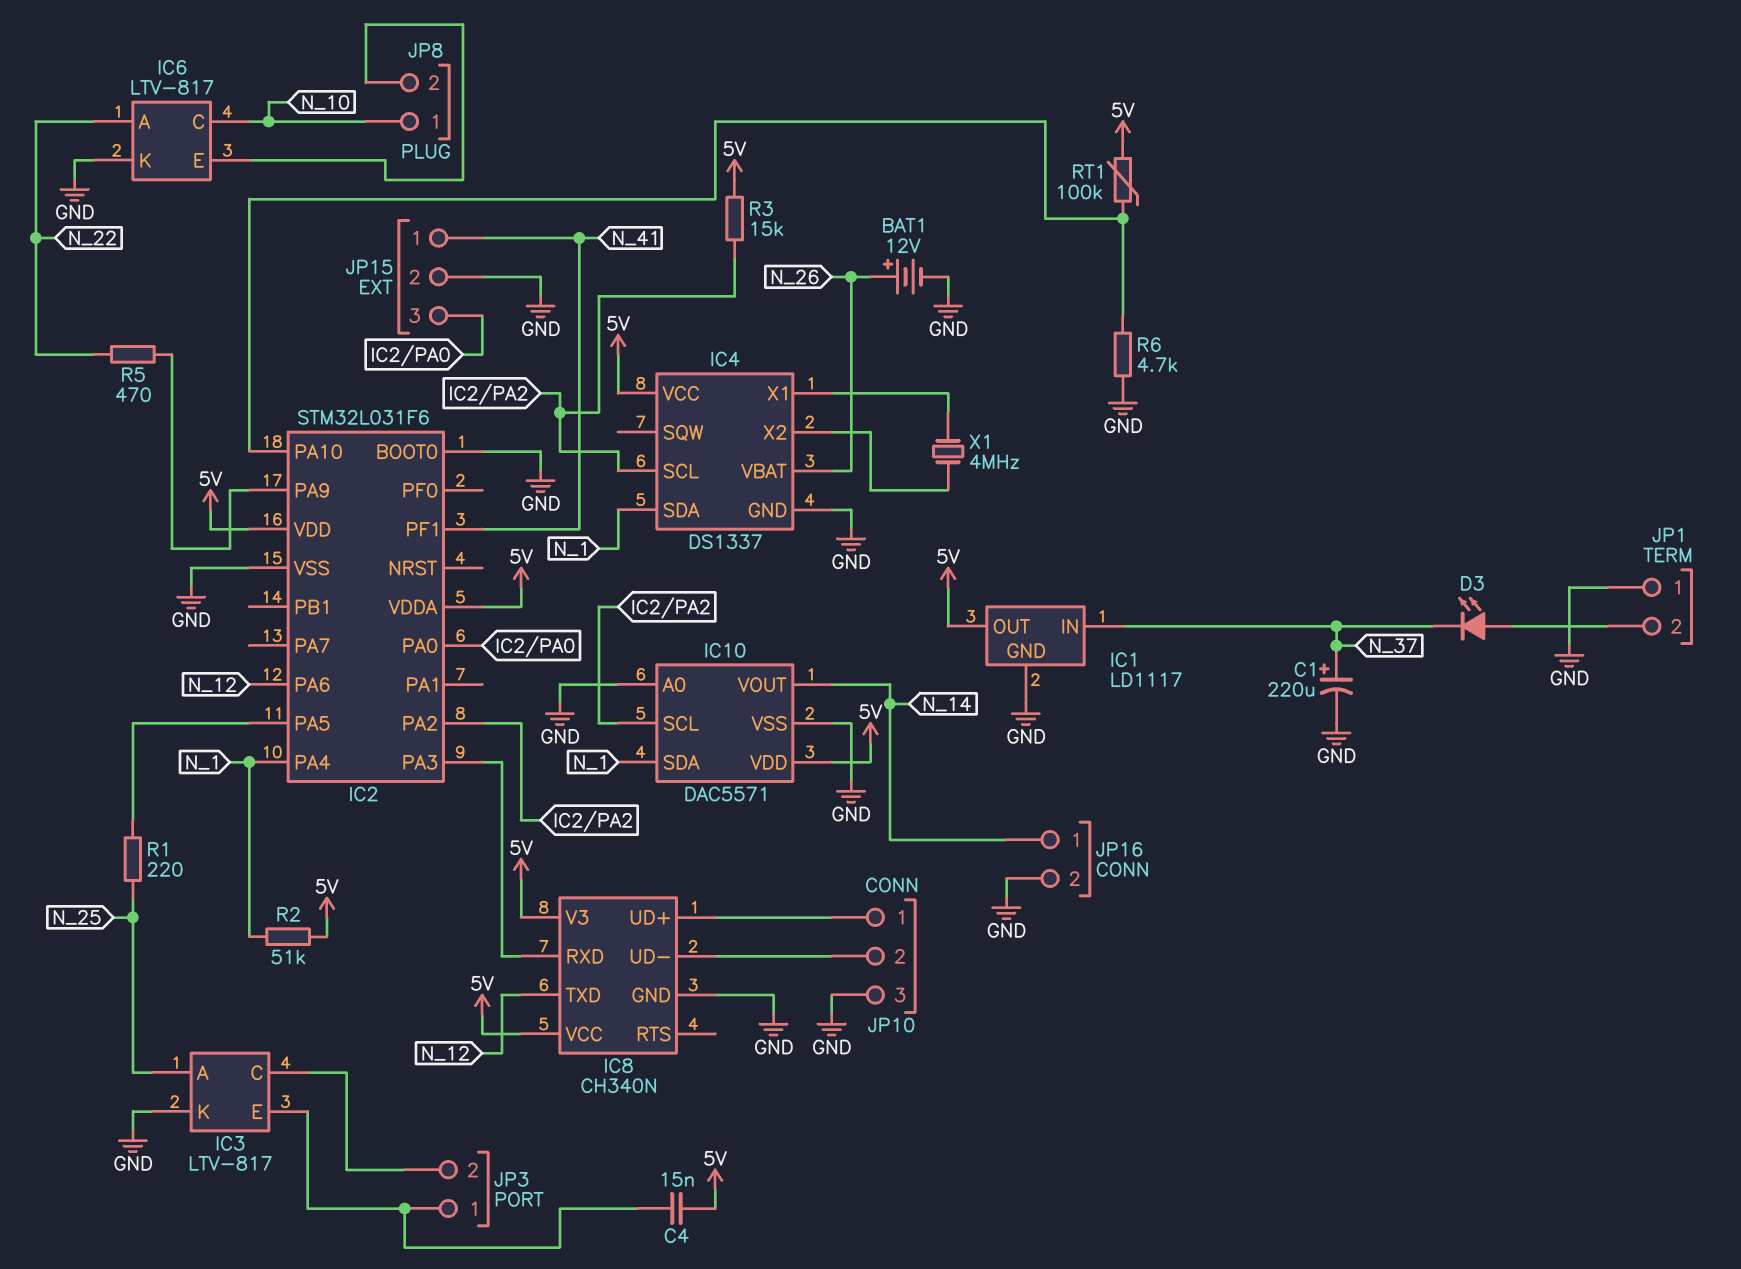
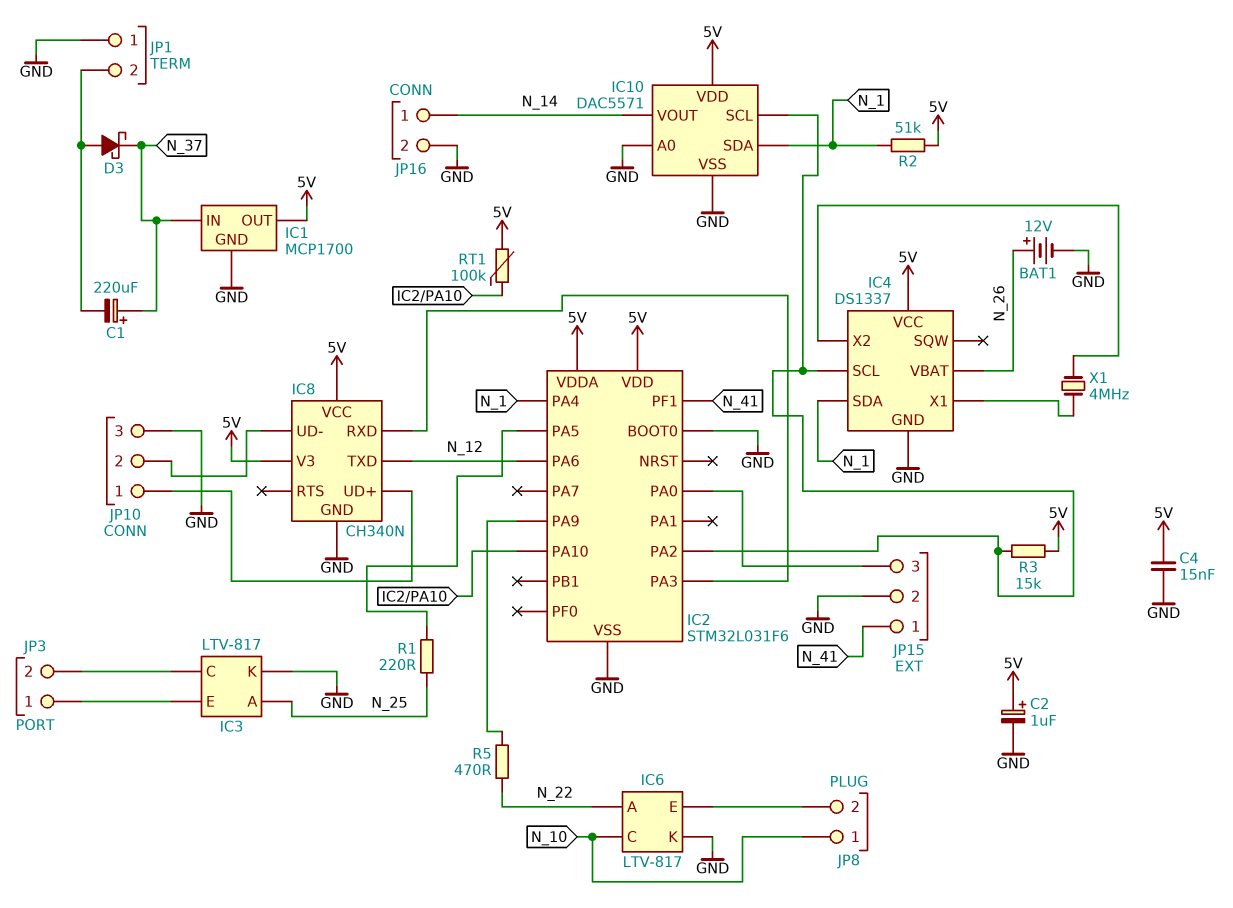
C1: 220uF (plus N_37, minus GND) -> 220uF (plus N_37, minus JP1/2)
C2: none -> 1uF (plus 5V, minus GND)
C4: 15nF (5V, IC3/E) -> 15nF (5V, GND)
D3: LED (A JP1/2, K N_37) -> schottky (A JP1/2, K N_37)
IC1: LD1117 -> MCP1700
R6: 4.7k (GND, IC2/PA10) -> none

